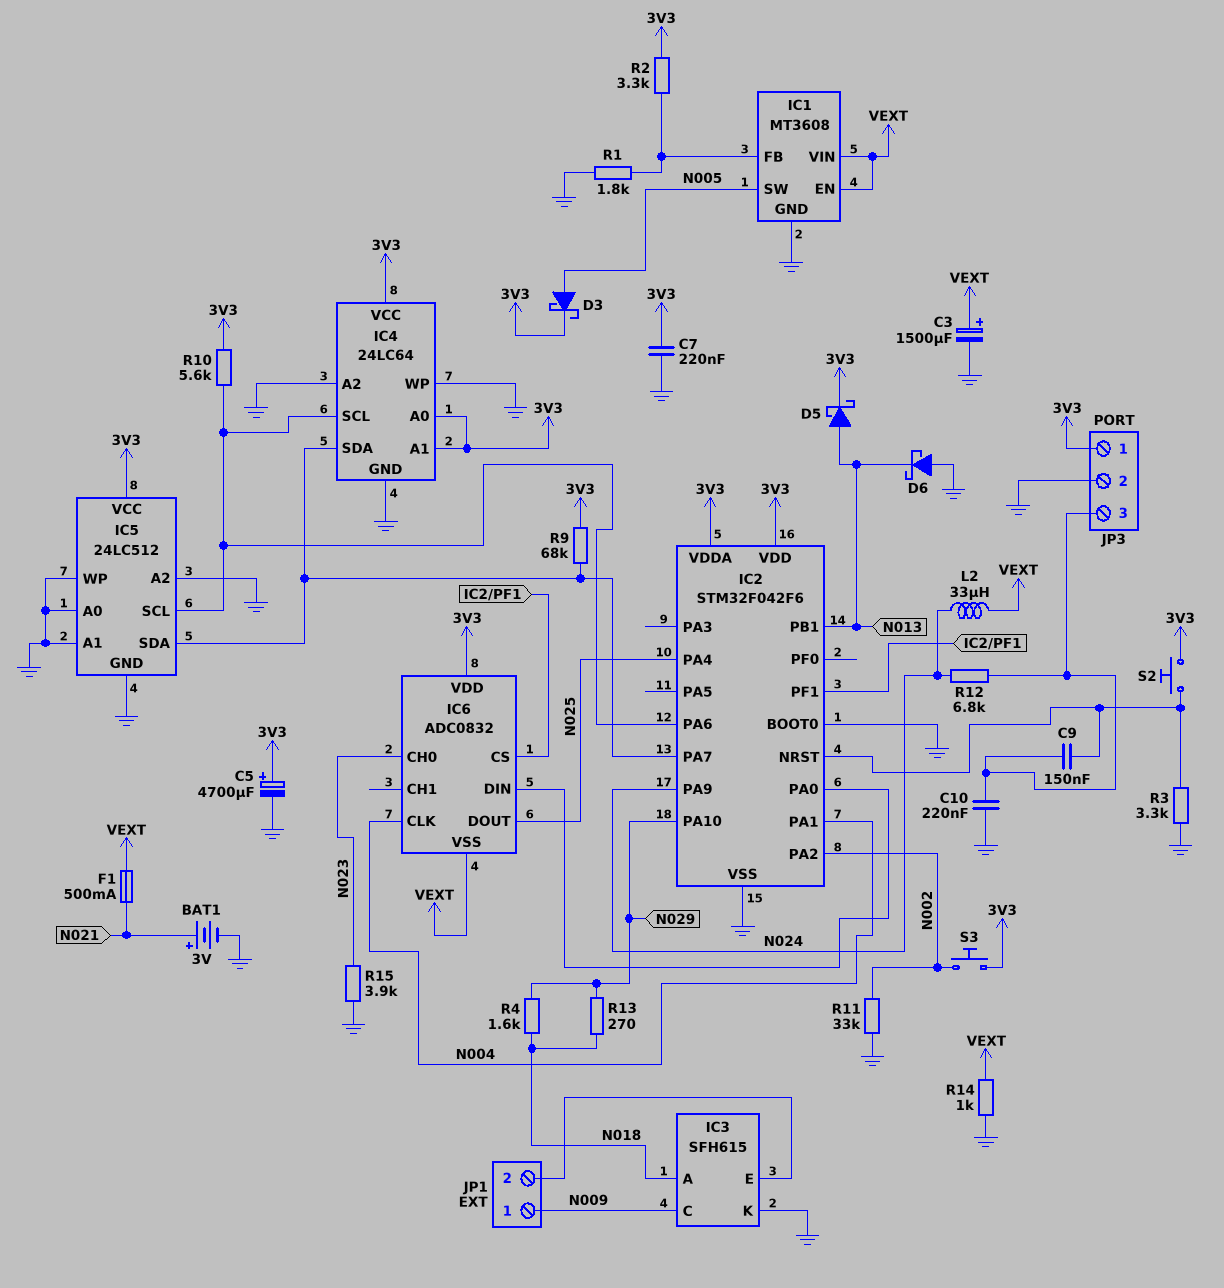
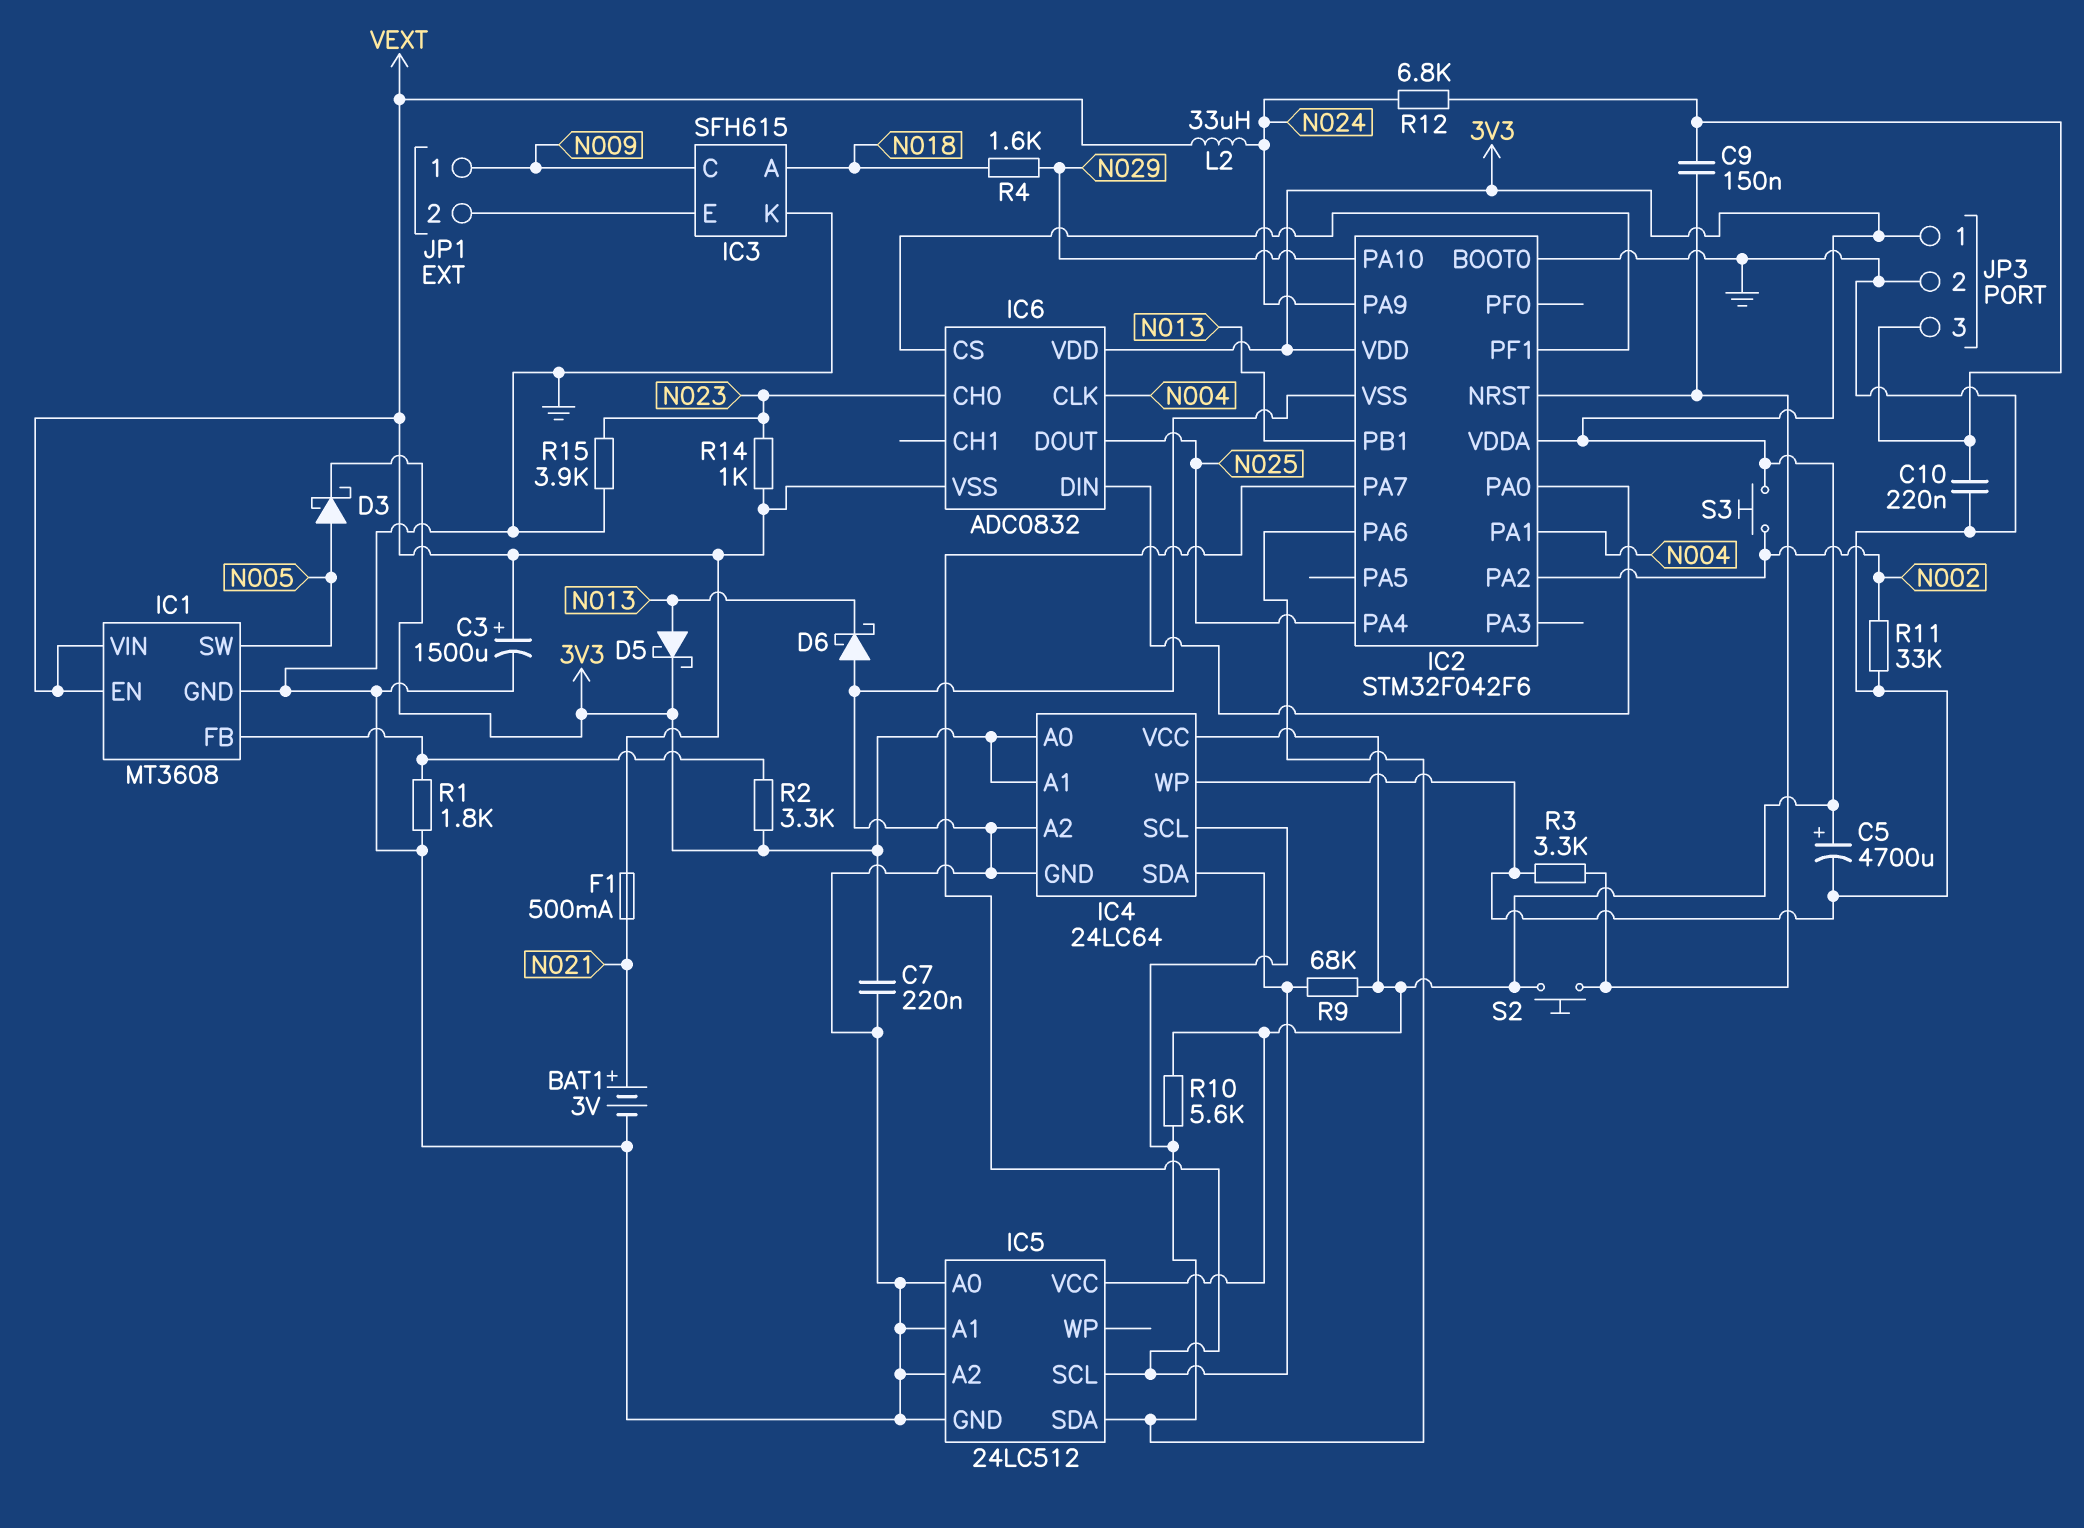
IC5 pin SCL: IC2/PA6 -> IC2/PA7
IC5 pin SDA: IC2/PA7 -> IC2/PA6
IC5 pin WP: GND -> none
R13: 270 (N018, N029) -> none
R14: 1k (GND, VEXT) -> 1k (N023, VEXT)

